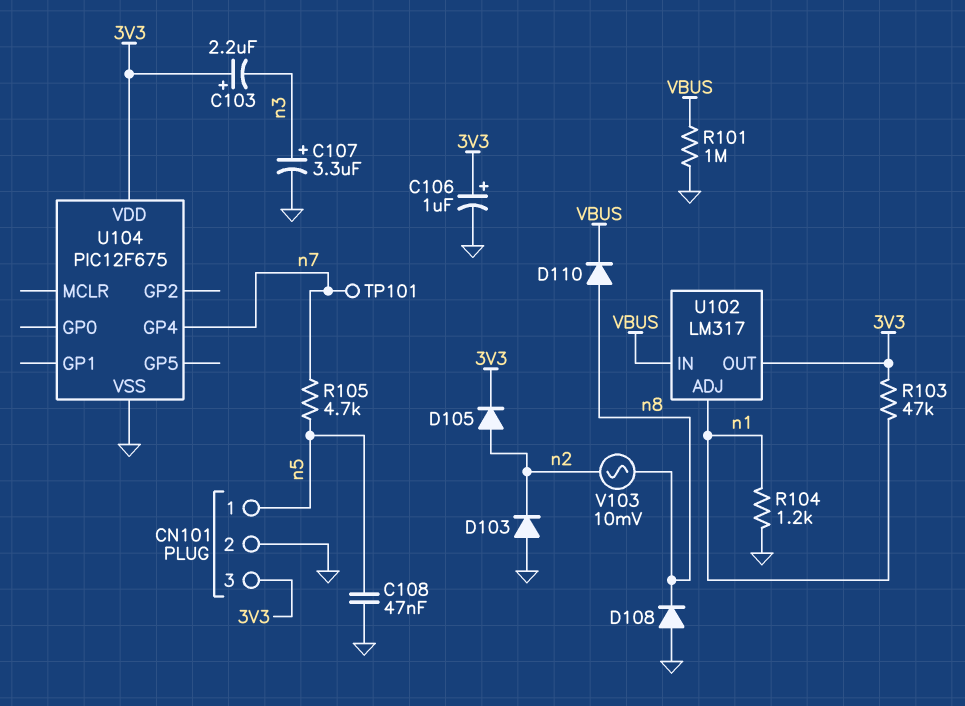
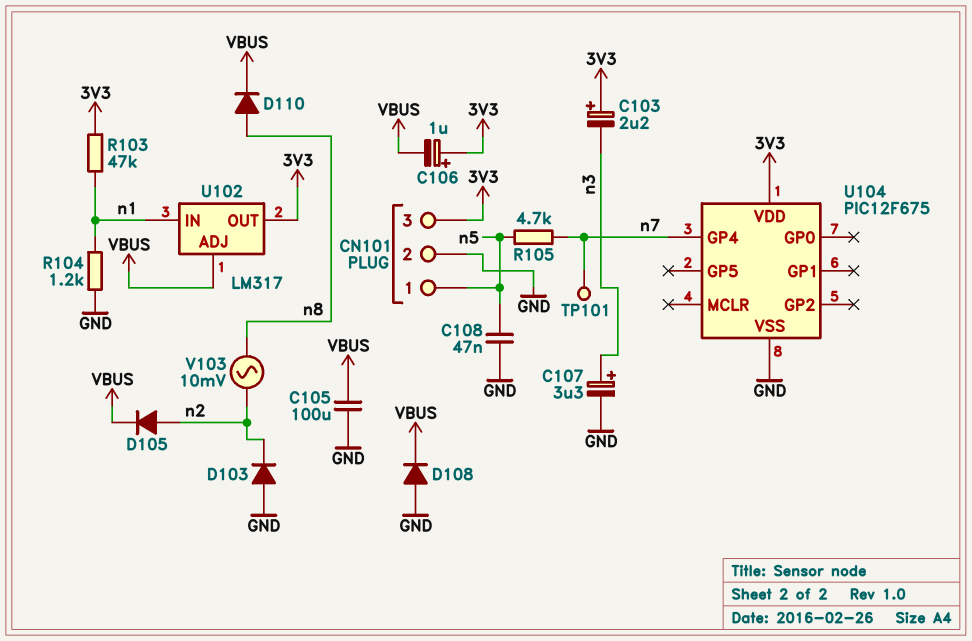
C105: none -> 100uF (GND, VBUS)
C106: 1uF (plus 3V3, minus GND) -> 1uF (plus 3V3, minus VBUS)
D105: diode (A n2, K 3V3) -> diode (A n2, K VBUS)
D108: diode (A GND, K n8) -> diode (A GND, K VBUS)
R101: 1M (GND, VBUS) -> none
U102 pin ADJ: n1 -> VBUS
U102 pin IN: VBUS -> n1

